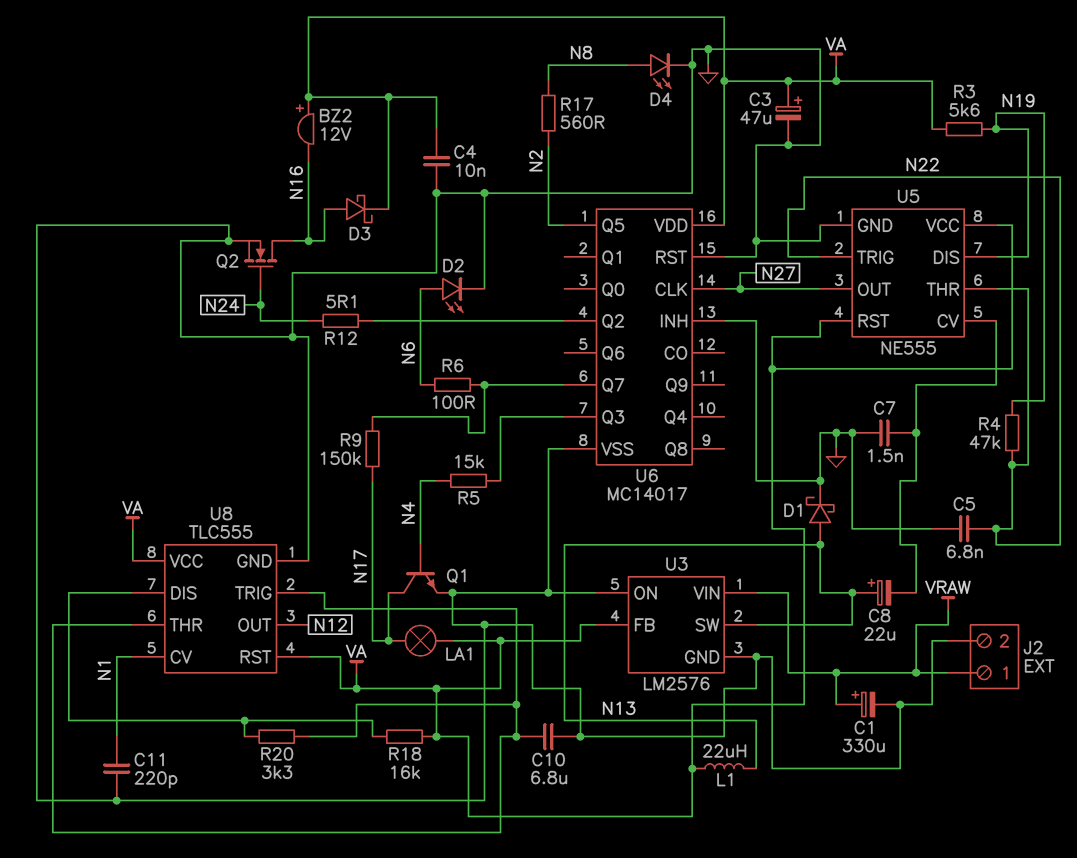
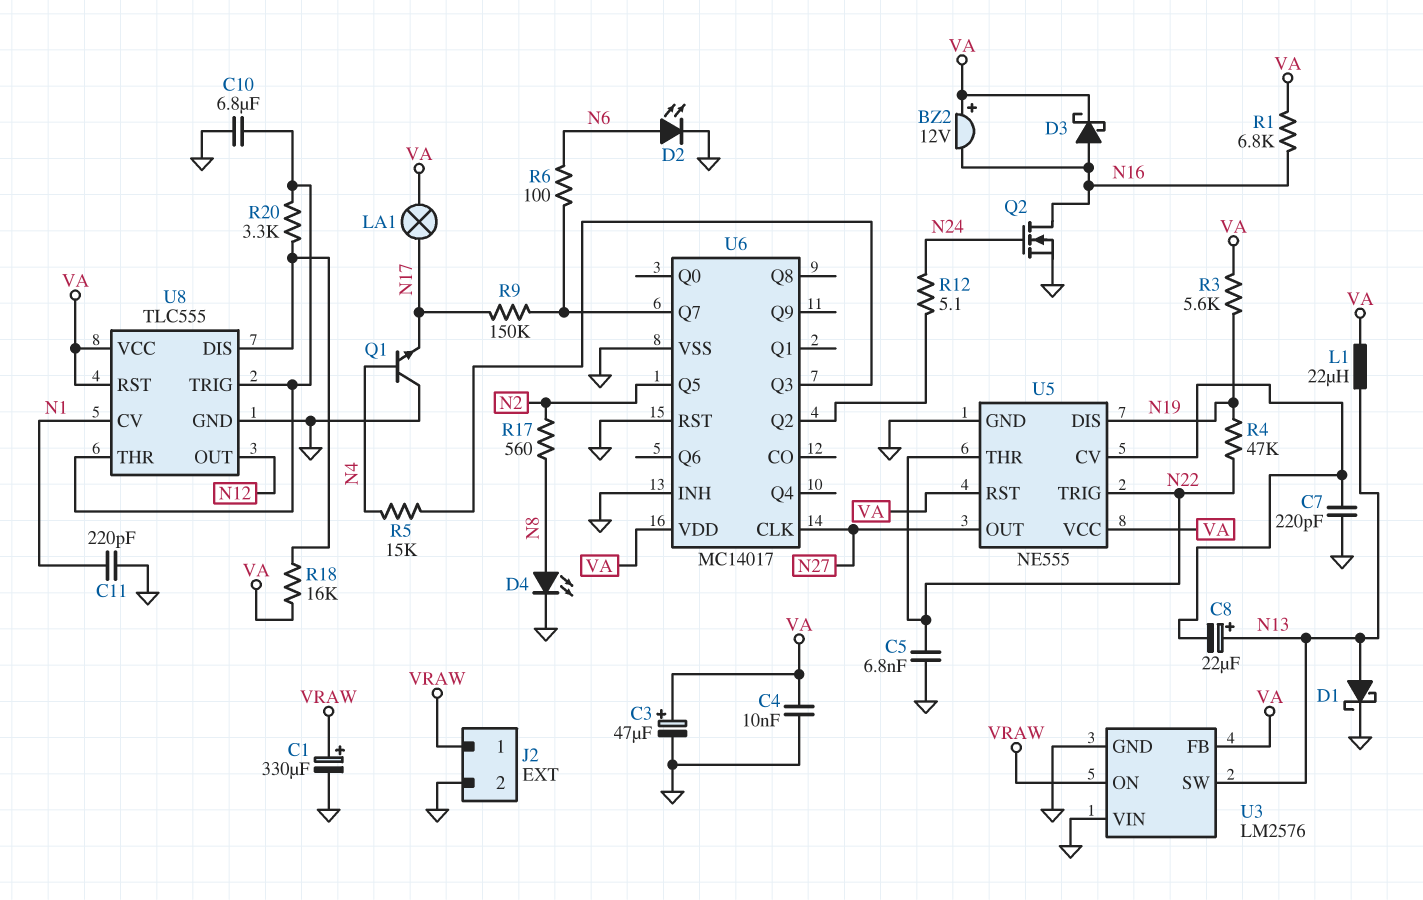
C7: 1.5nF (GND, U5/CV) -> 220pF (GND, U5/CV)
Q1: NPN (B N4, C N17, E GND) -> NPN (B N4, C GND, E N17)
R1: none -> 6.8k (N16, VA)
U3 pin ON: GND -> VRAW
U3 pin VIN: VRAW -> GND

